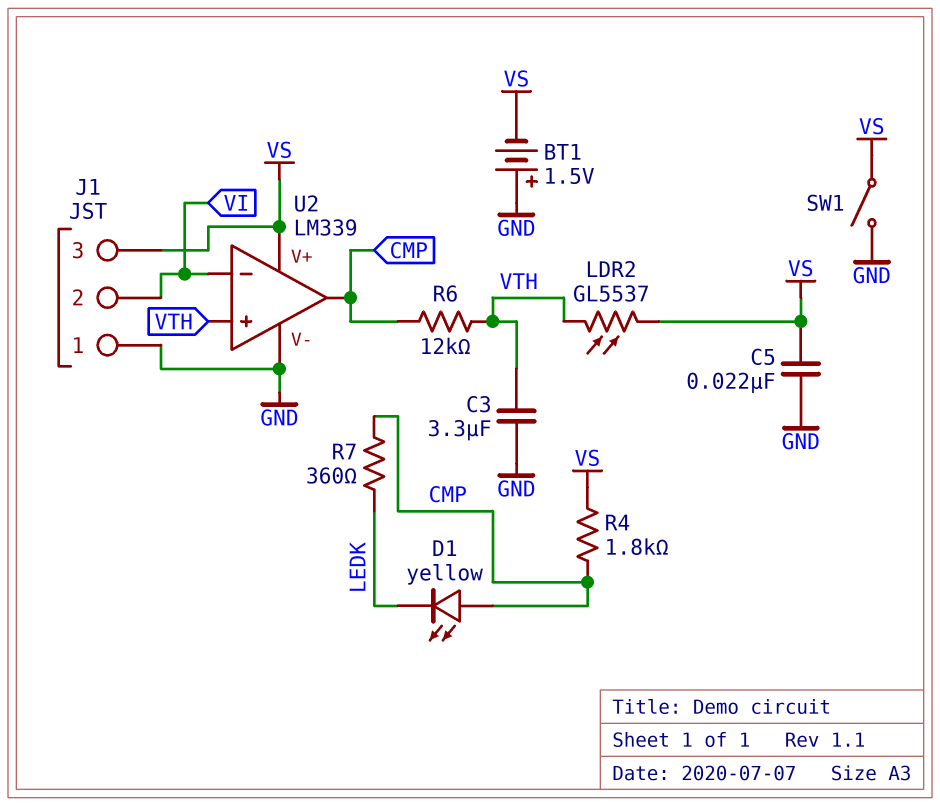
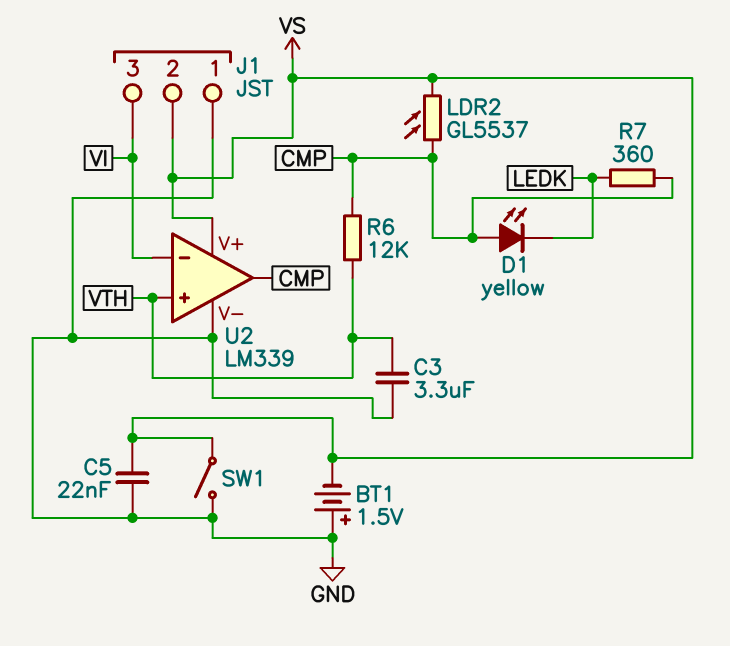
J1 pin 2: VI -> VS
J1 pin 3: VS -> VI
LDR2: GL5537 (VS, VTH) -> GL5537 (CMP, VS)
R4: 1.8k (CMP, VS) -> none

